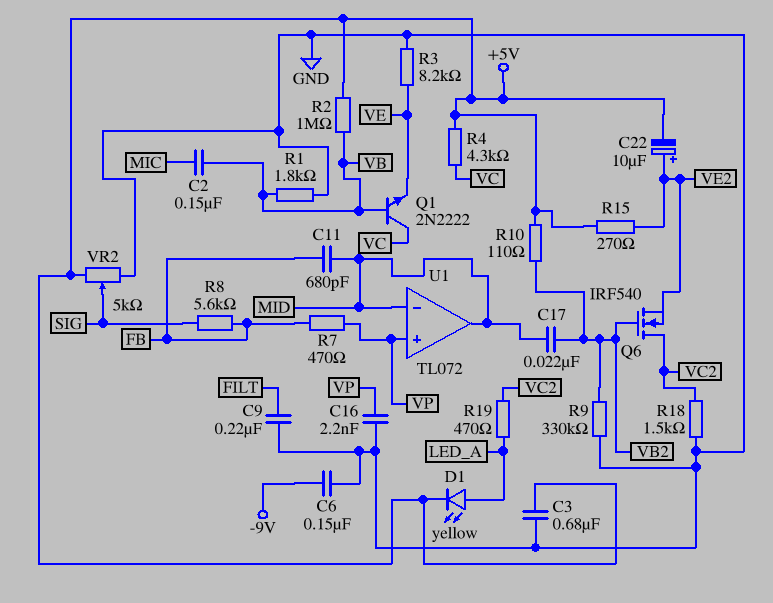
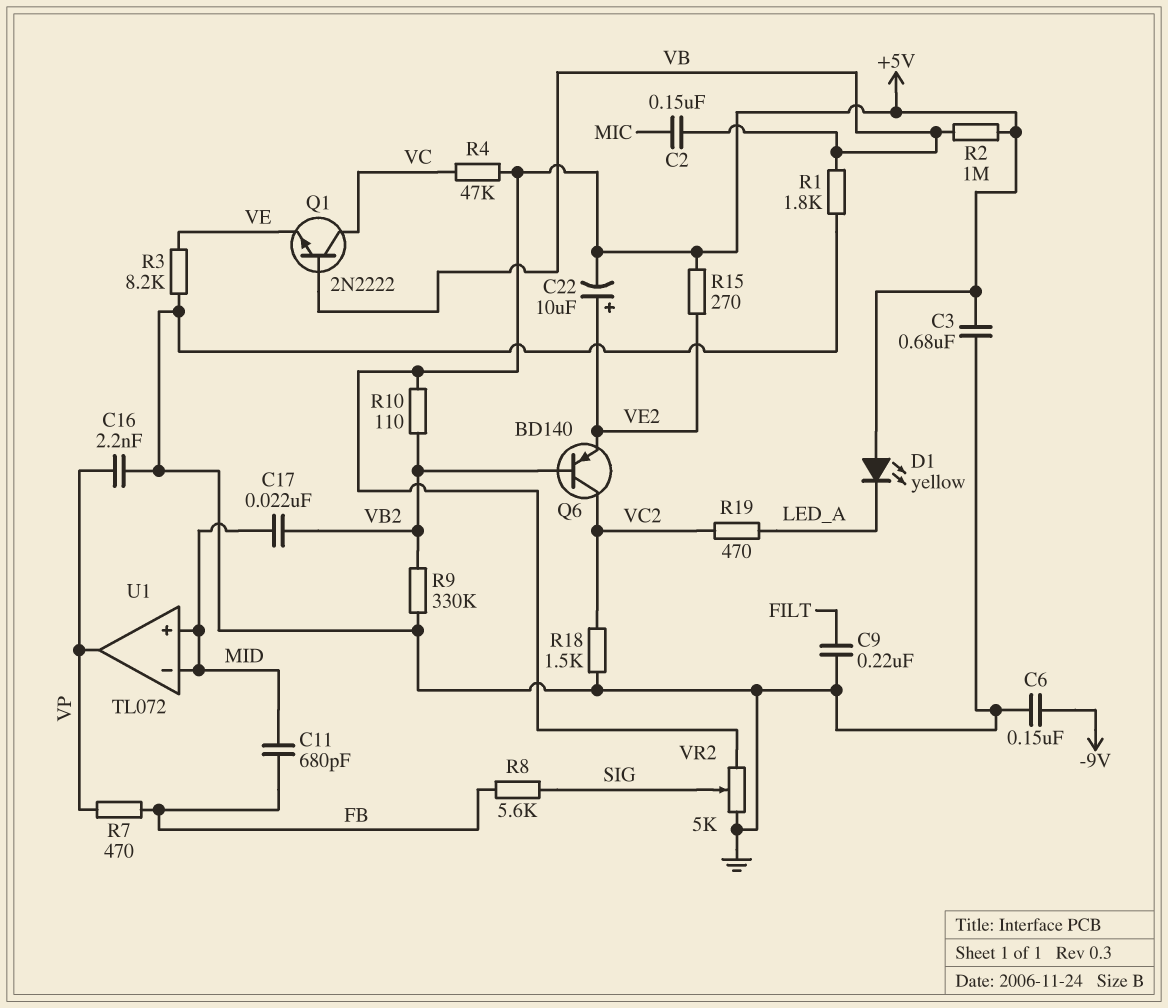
D1: LED yellow (A LED_A, K +5V) -> LED yellow (A +5V, K LED_A)
Q6: NMOS IRF540 (G VB2, D VC2, S VE2) -> PNP BD140 (B VB2, C VC2, E VE2)
R4: 4.3k (+5V, VC) -> 47k (+5V, VC)
U1 pin in+: VP -> MID
U1 pin out: MID -> VP

